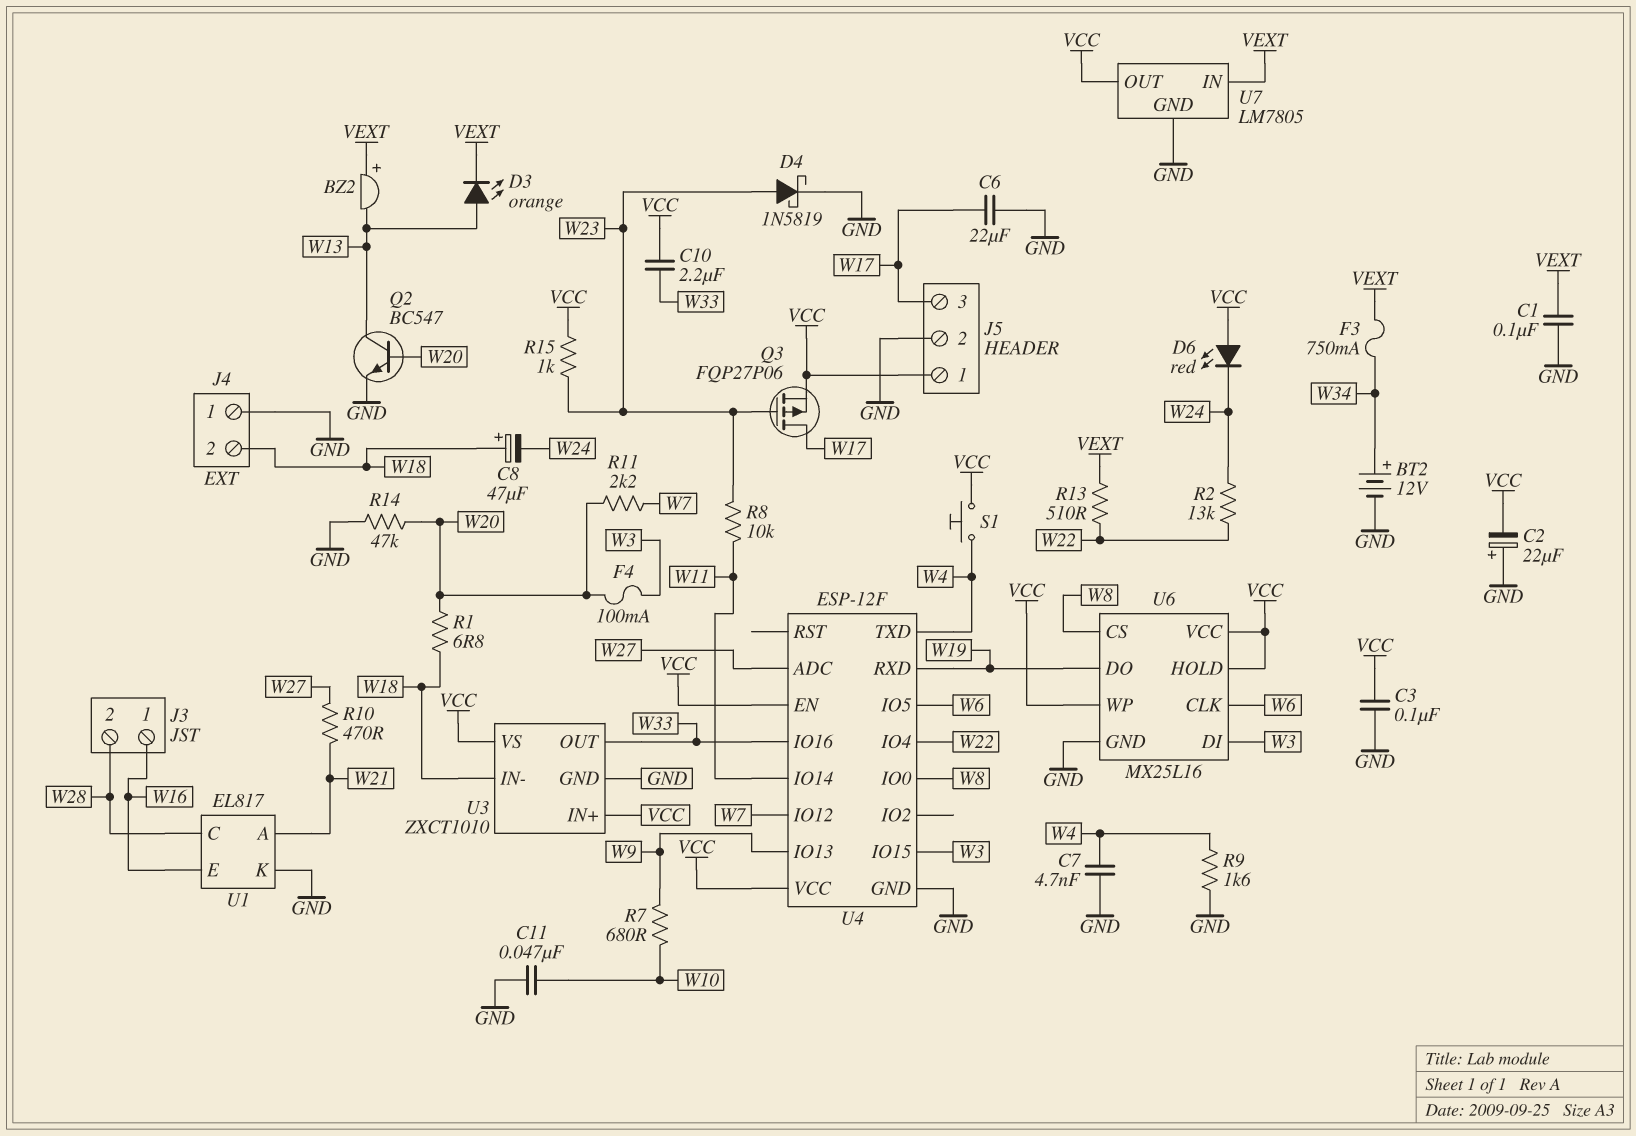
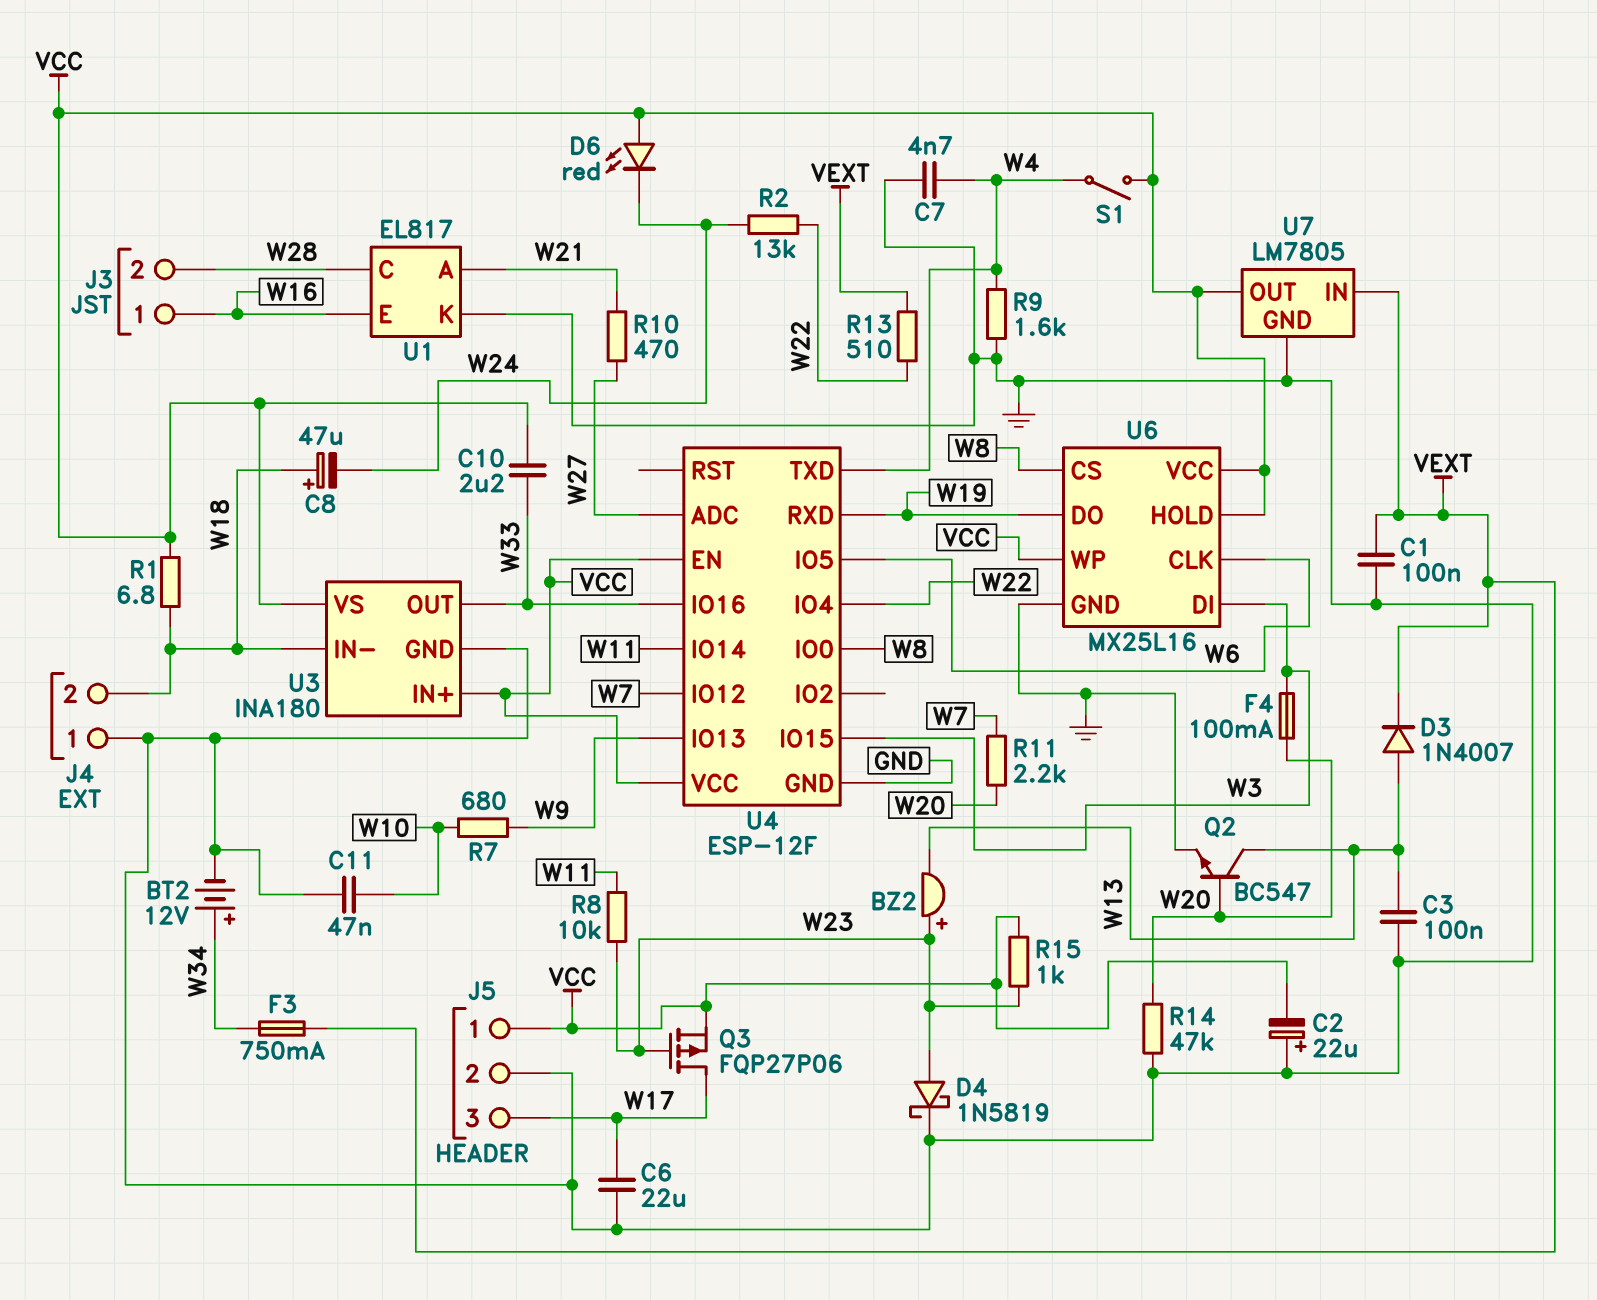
BZ2: buzzer (plus VEXT, minus W13) -> buzzer (plus W23, minus W13)
C3: 100nF (GND, VCC) -> 100nF (GND, W13)
D3: LED orange (A W13, K VEXT) -> diode 1N4007 (A W13, K VEXT)
R1: 6.8 (W18, W20) -> 6.8 (VCC, W18)
S1: button (VCC, W4) -> switch (VCC, W4)
U3: ZXCT1010 -> INA180

